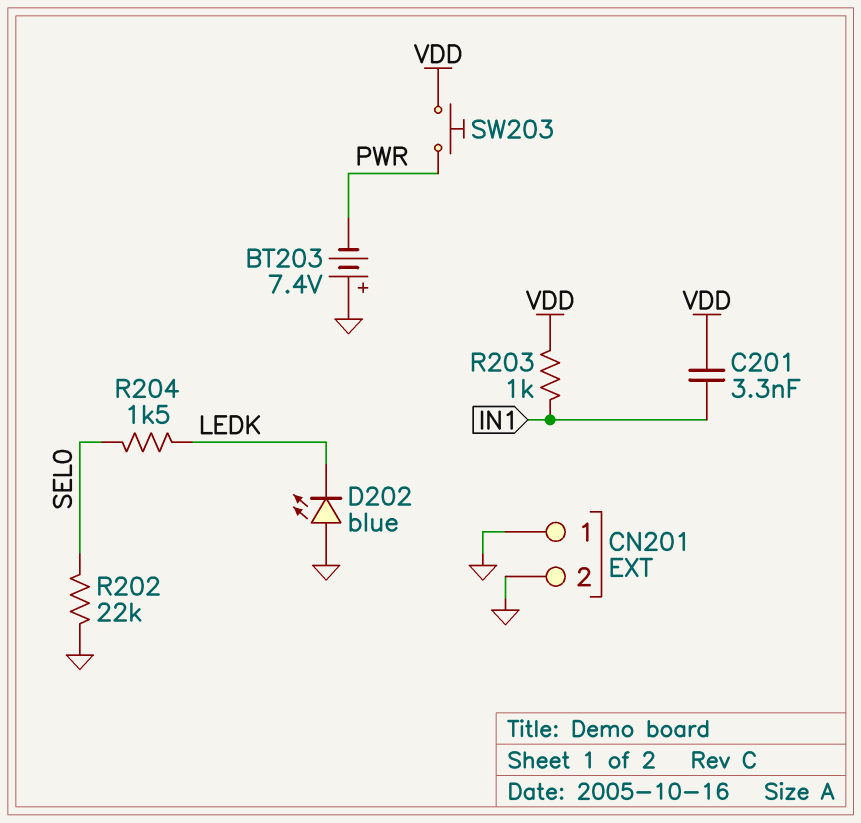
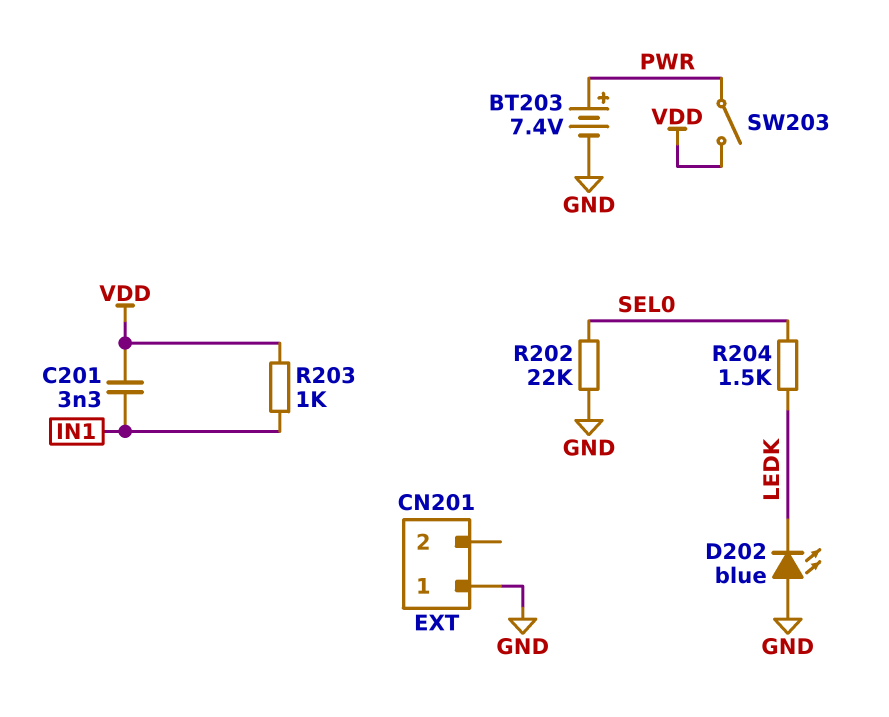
BT203: 7.4V (plus GND, minus PWR) -> 7.4V (plus PWR, minus GND)
CN201 pin 2: GND -> none
SW203: button (PWR, VDD) -> switch (PWR, VDD)

